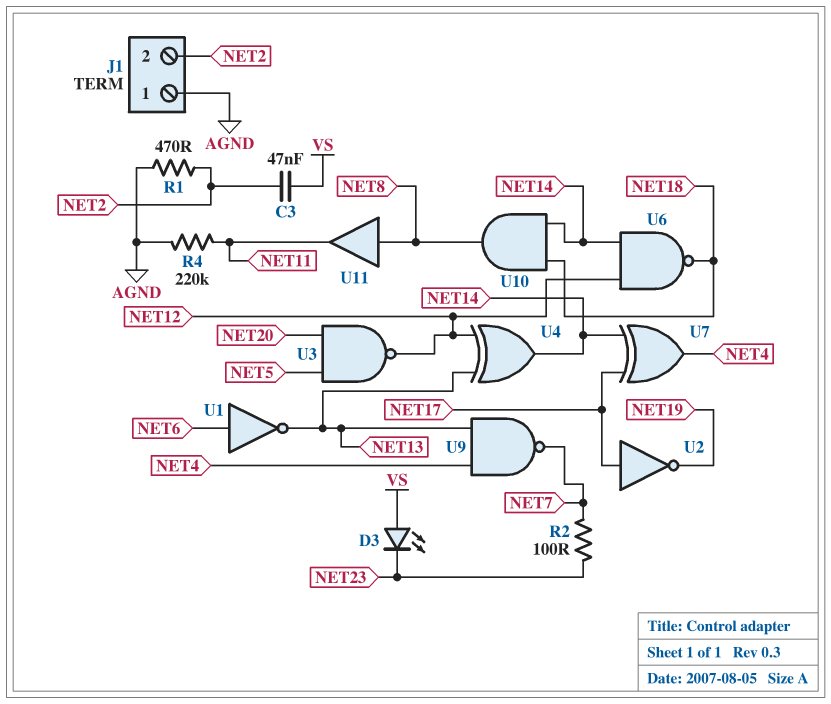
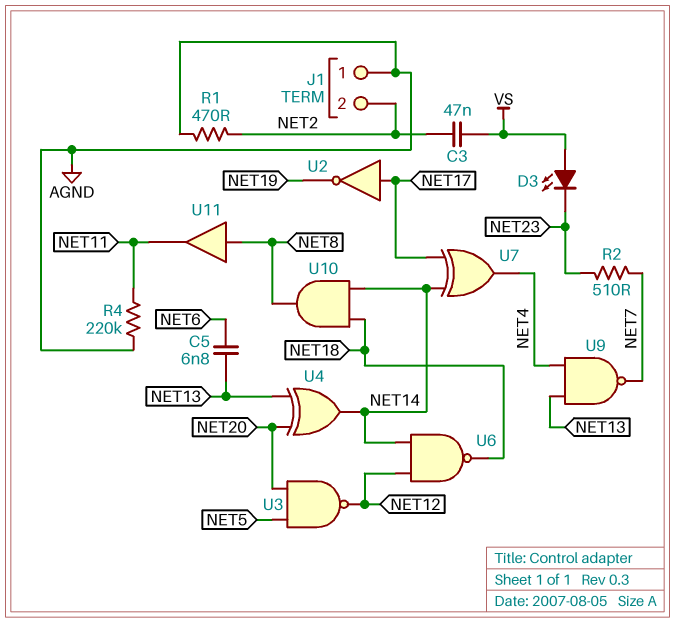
C5: none -> 6.8nF (NET6, NET13)
R2: 100 (NET7, NET23) -> 510 (NET7, NET23)
U1: NOT (in NET6, out NET13) -> none
U4: XOR (in NET12, in NET13, out NET14) -> XOR (in NET13, in NET20, out NET14)

